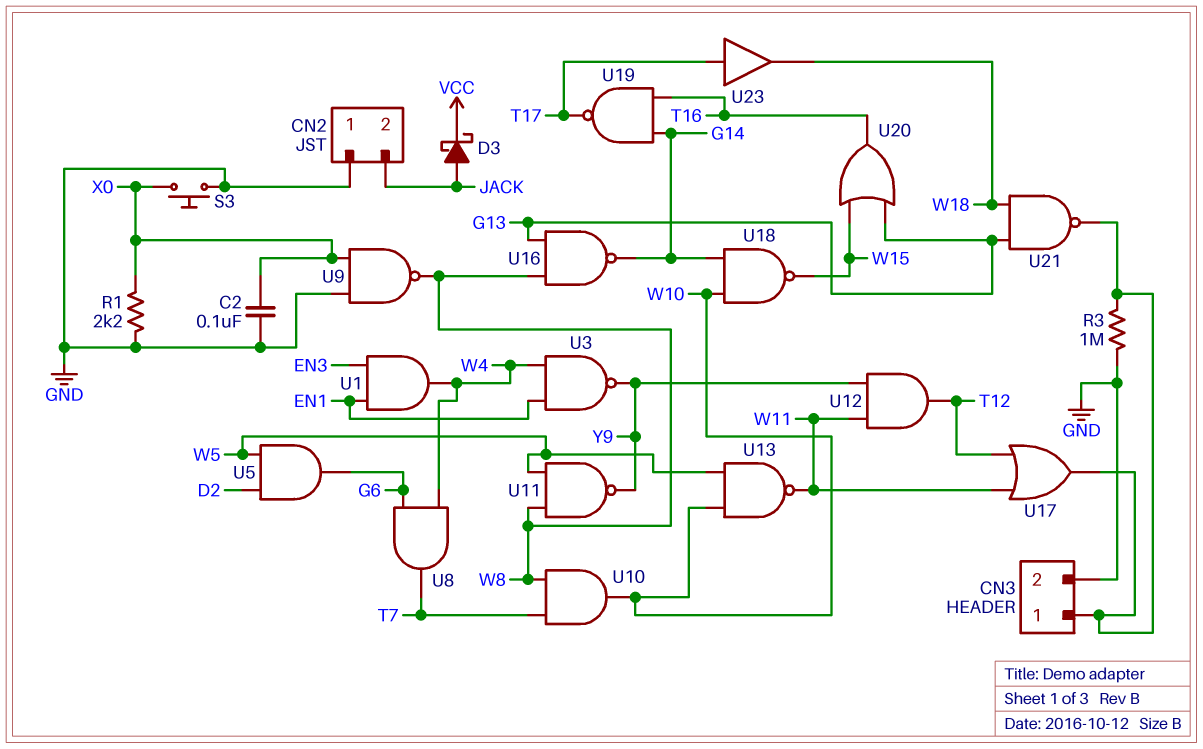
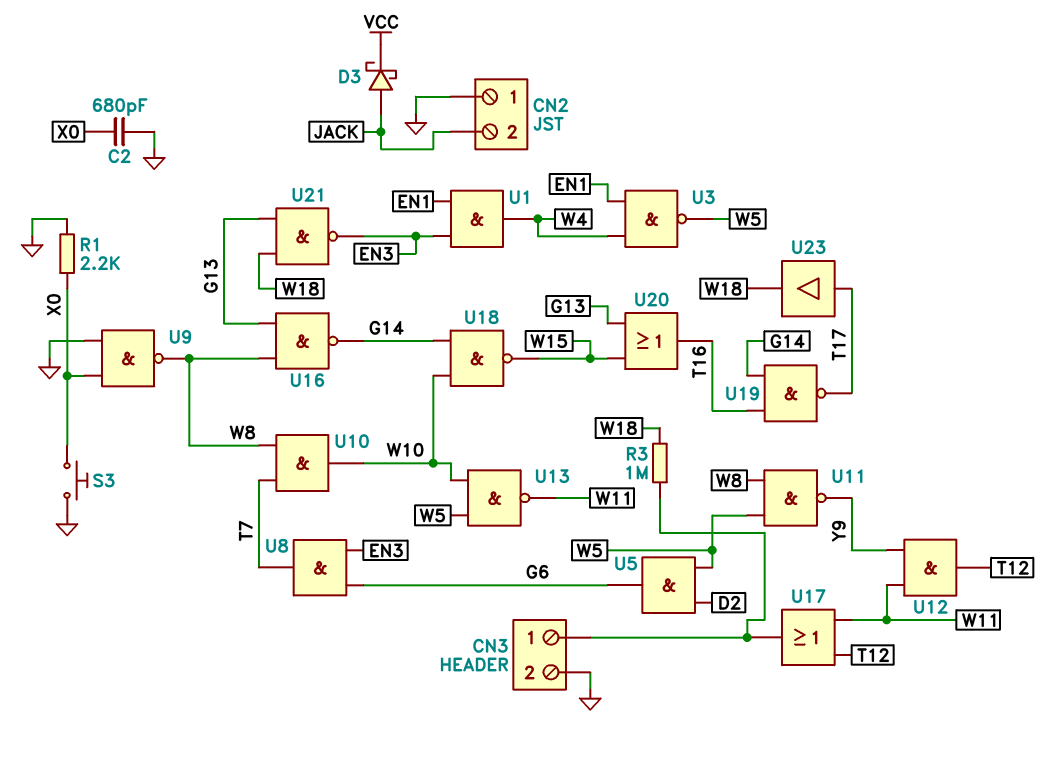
C2: 100nF (GND, X0) -> 680pF (GND, X0)
R3: 1M (CN3/1, GND) -> 1M (CN3/1, W18)
U3: NAND (in EN1, in W4, out Y9) -> NAND (in EN1, in W4, out W5)
U8: AND (in G6, in W4, out T7) -> AND (in EN3, in G6, out T7)
U21: NAND (in G13, in W18, out CN3/1) -> NAND (in G13, in W18, out EN3)

